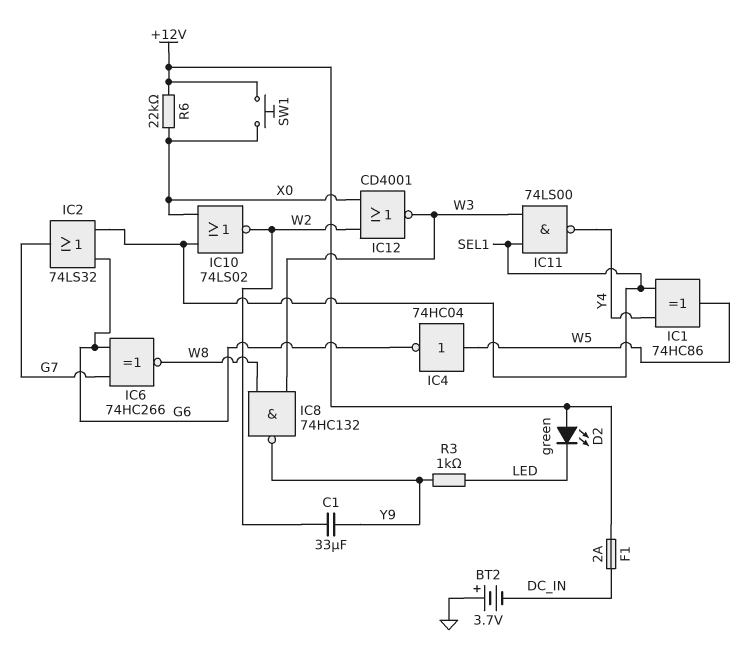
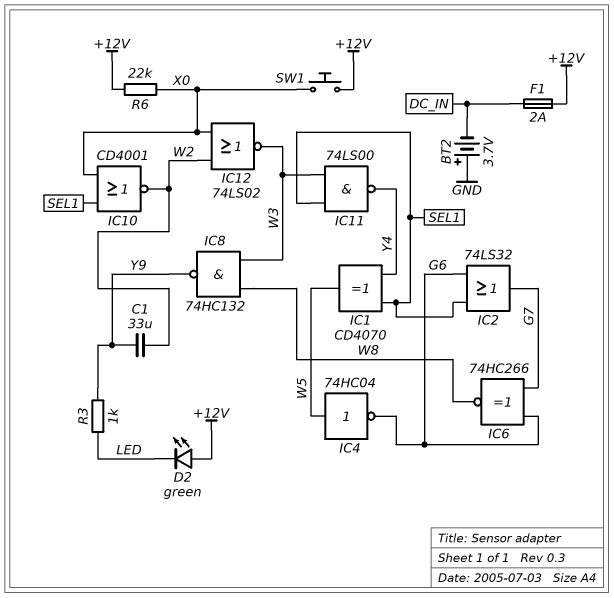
IC1: XOR 74HC86 (in SEL1, in Y4, out W5) -> XOR CD4070 (in SEL1, in Y4, out W5)
IC10: NOR 74LS02 (in SEL1, in X0, out W2) -> NOR CD4001 (in SEL1, in X0, out W2)
IC12: NOR CD4001 (in W2, in X0, out W3) -> NOR 74LS02 (in W2, in X0, out W3)

